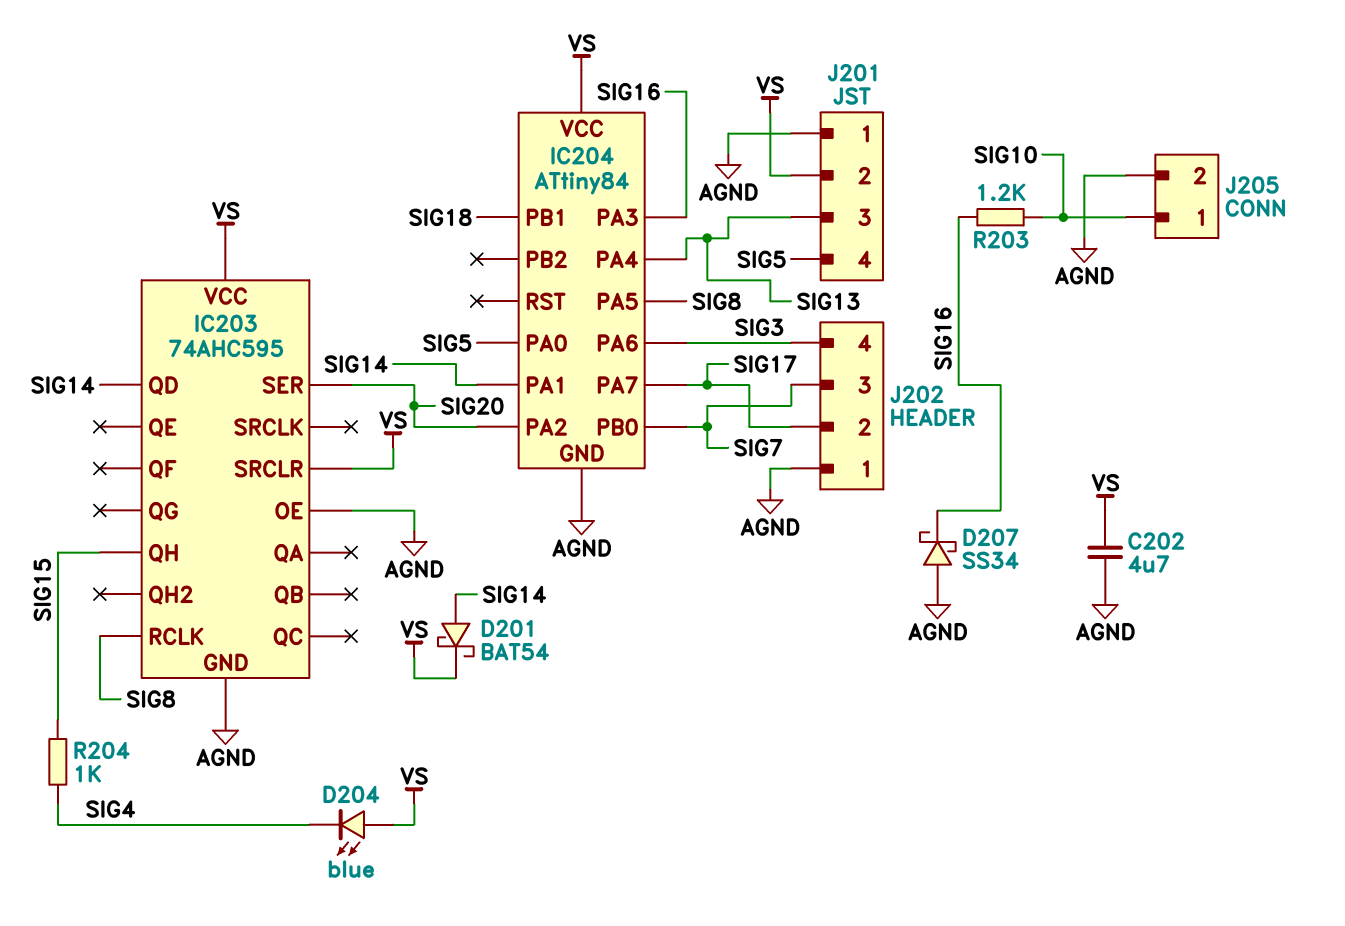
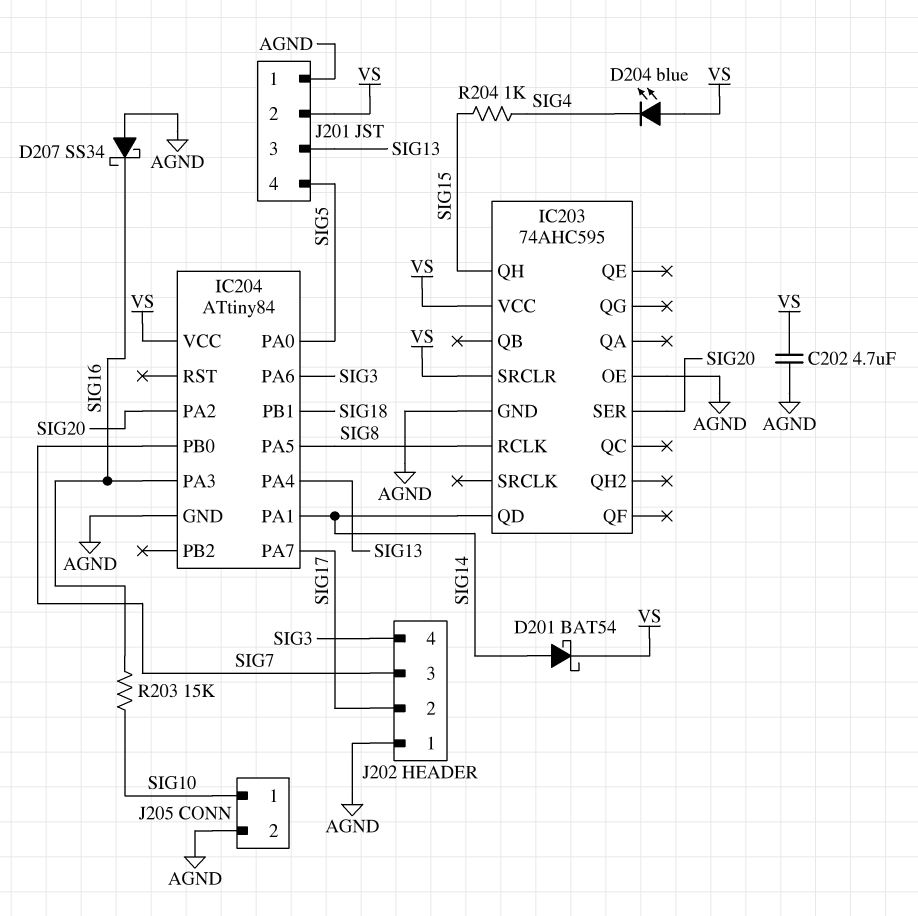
R203: 1.2k (SIG10, SIG16) -> 15k (SIG10, SIG16)

